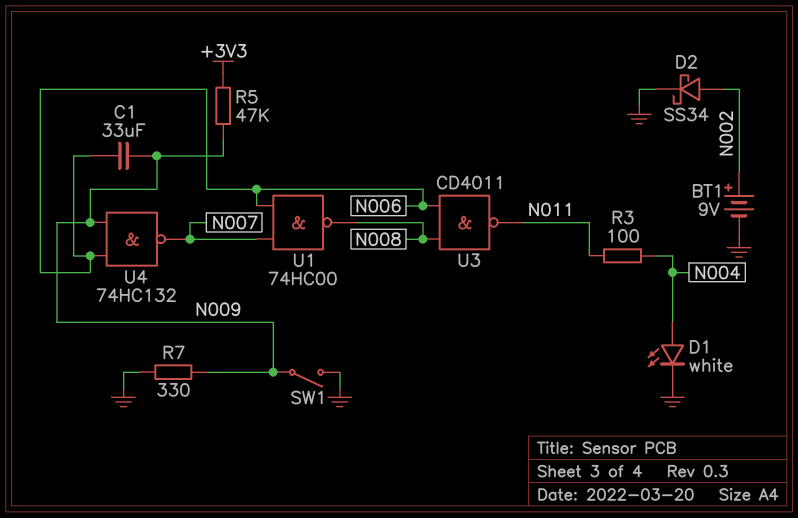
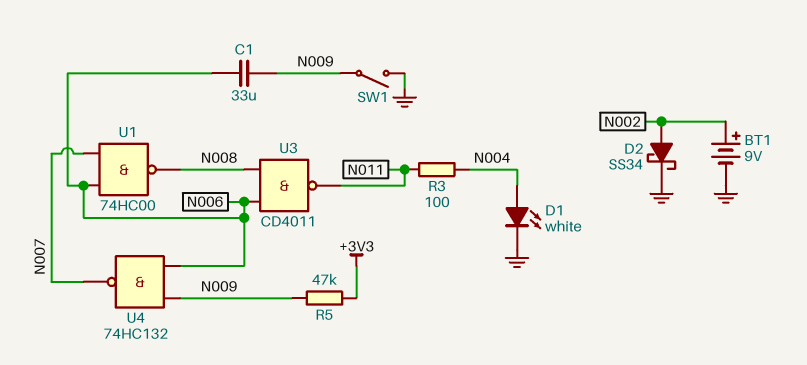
R7: 330 (GND, N009) -> none

